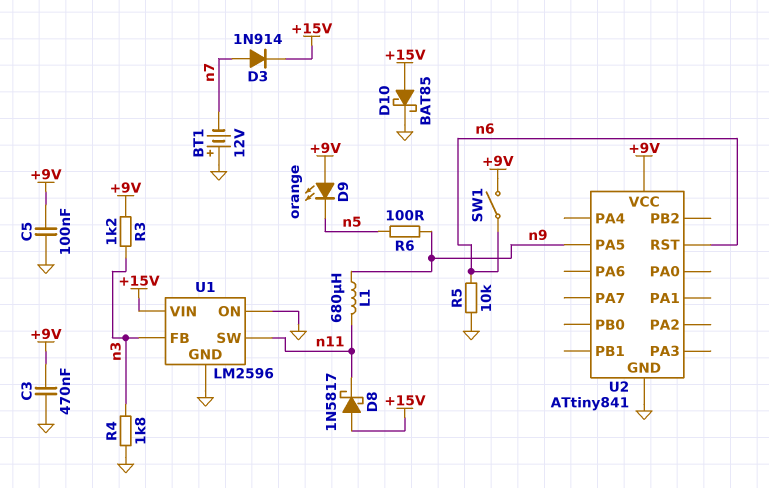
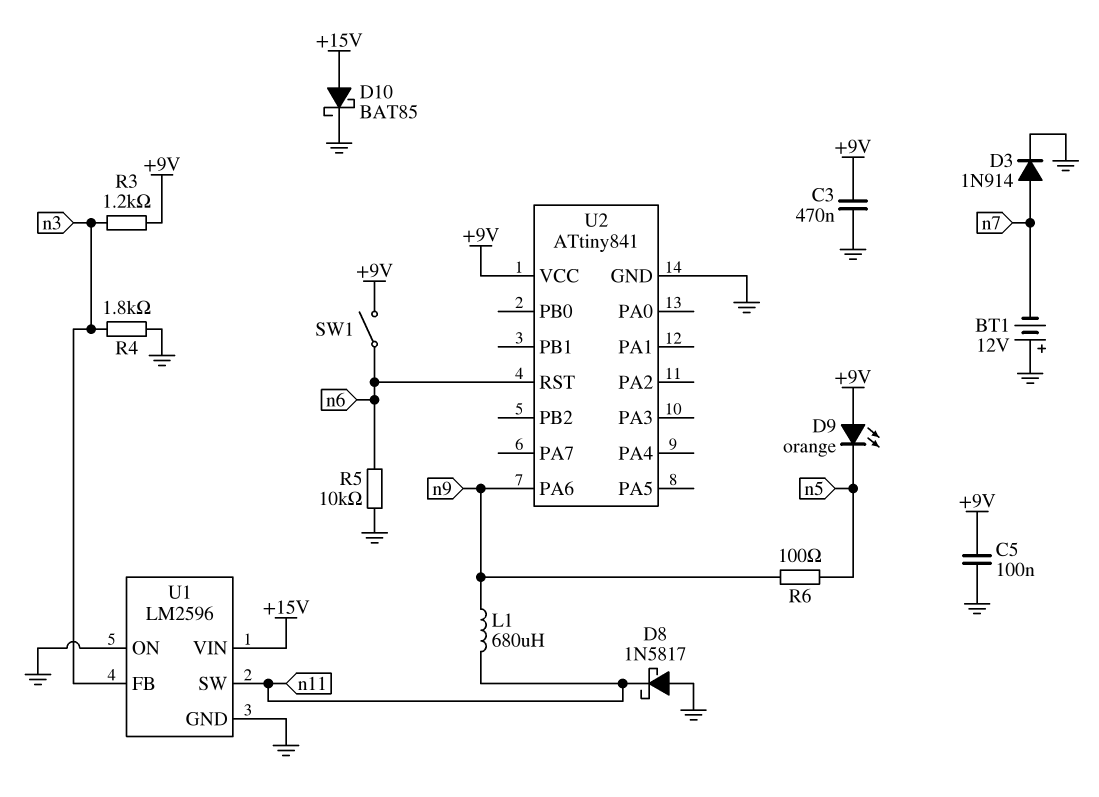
D3: diode 1N914 (A n7, K +15V) -> diode 1N914 (A n7, K GND)
D8: schottky 1N5817 (A +15V, K n11) -> schottky 1N5817 (A GND, K n11)
U2 pin PA5: n9 -> none
U2 pin PA6: none -> n9

